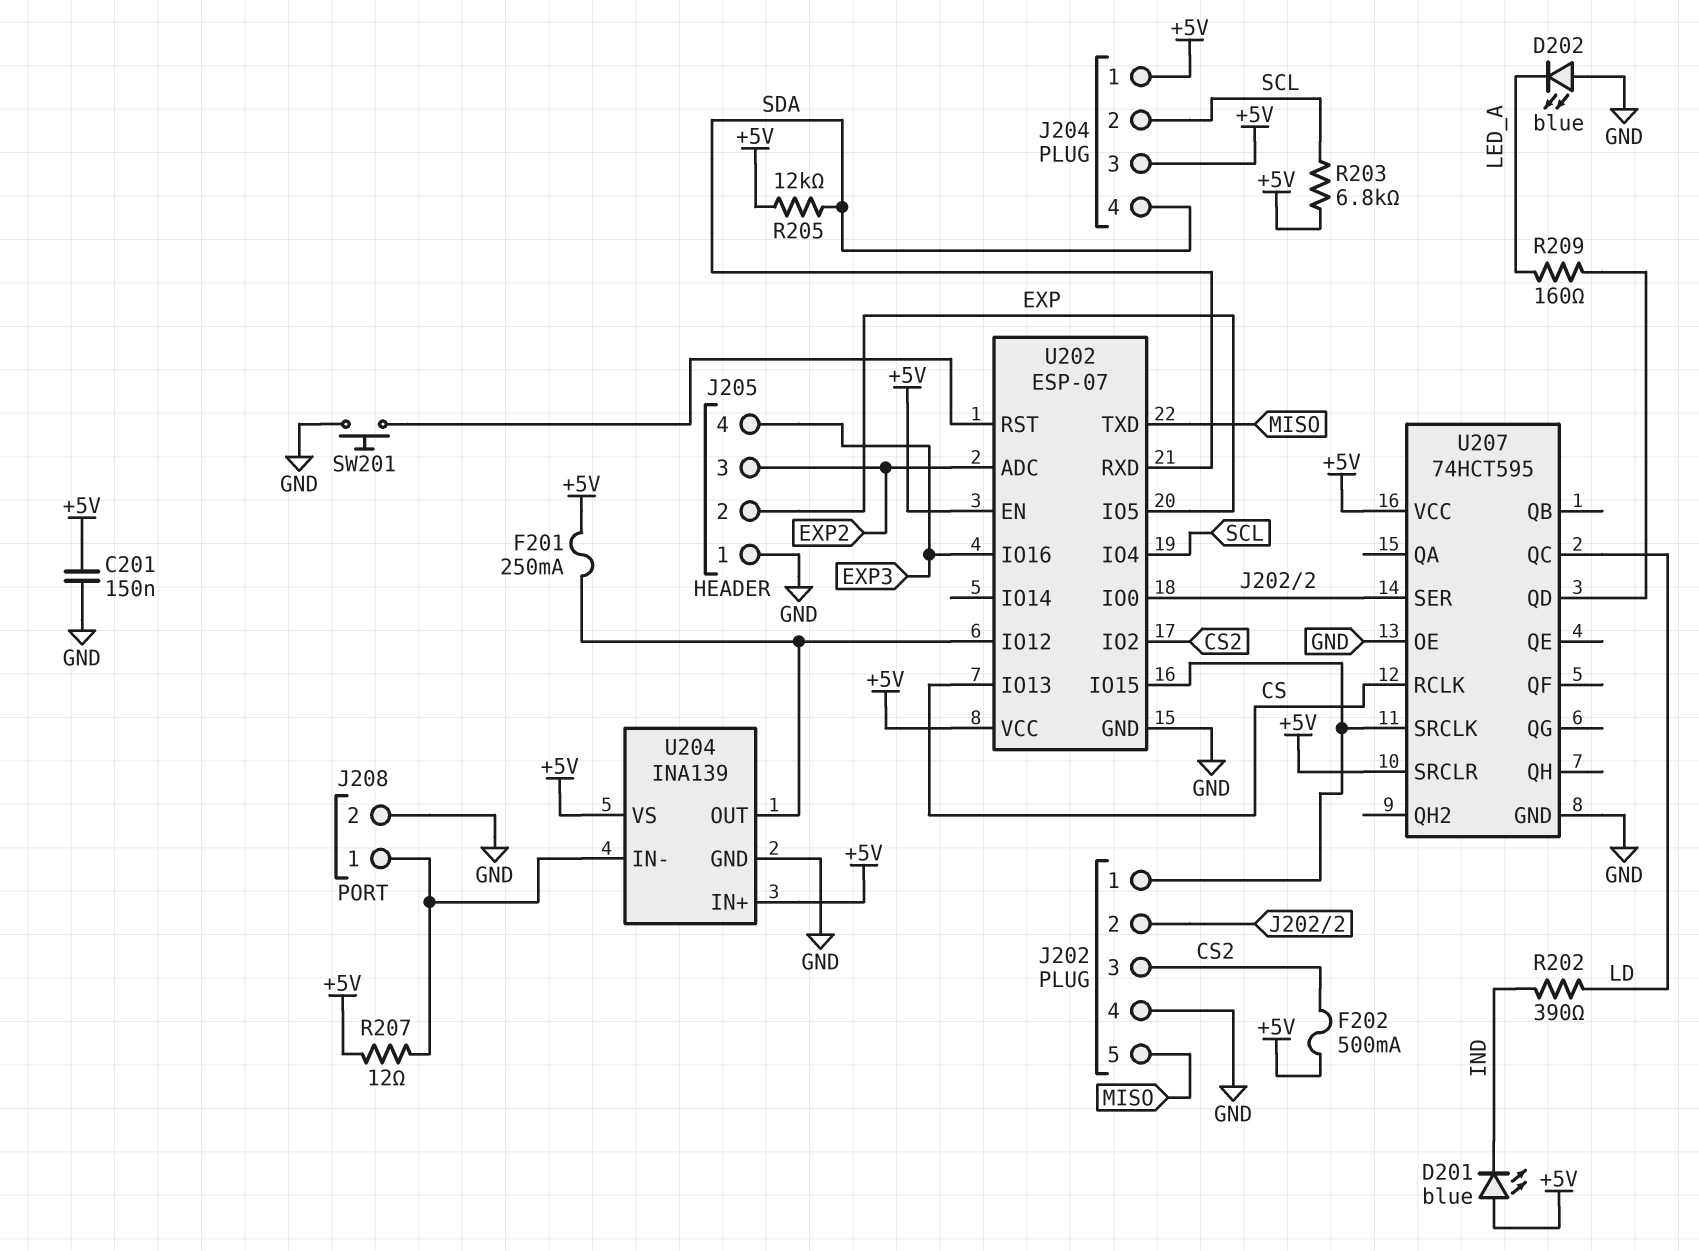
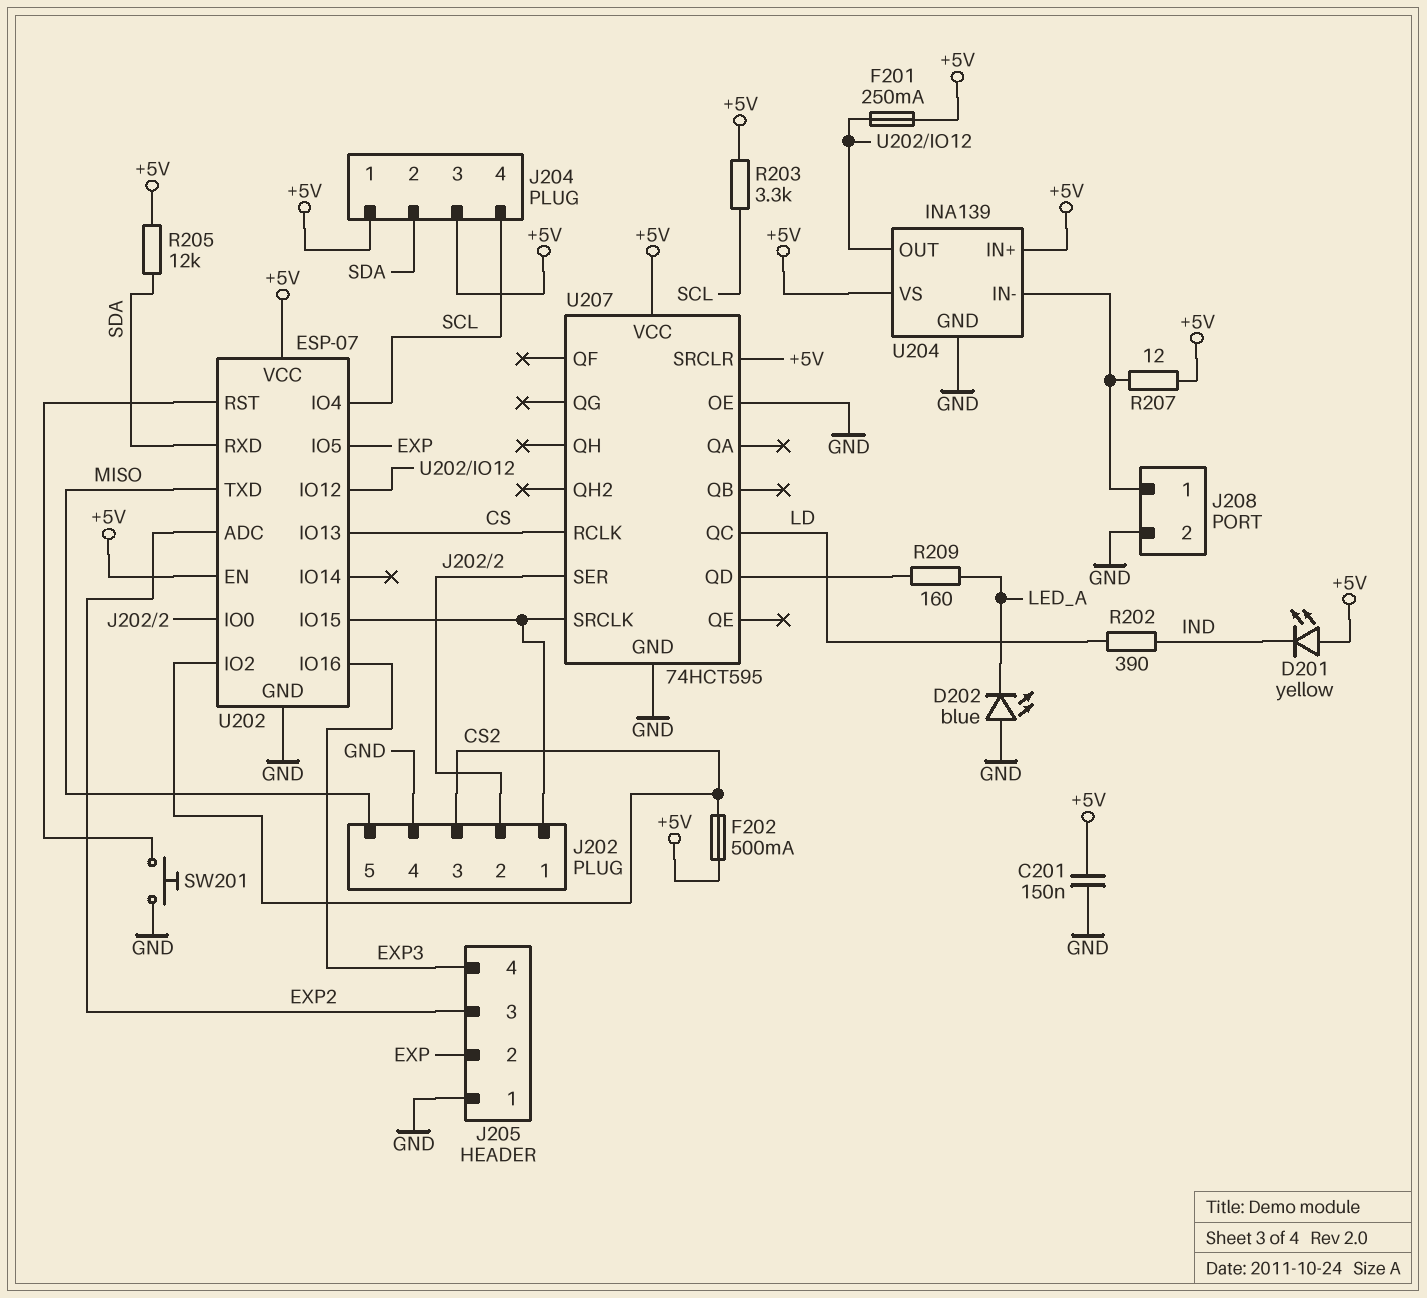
D201: LED blue (A +5V, K IND) -> LED yellow (A +5V, K IND)
J204 pin 2: SCL -> SDA
J204 pin 4: SDA -> SCL
R203: 6.8k (+5V, SCL) -> 3.3k (+5V, SCL)

